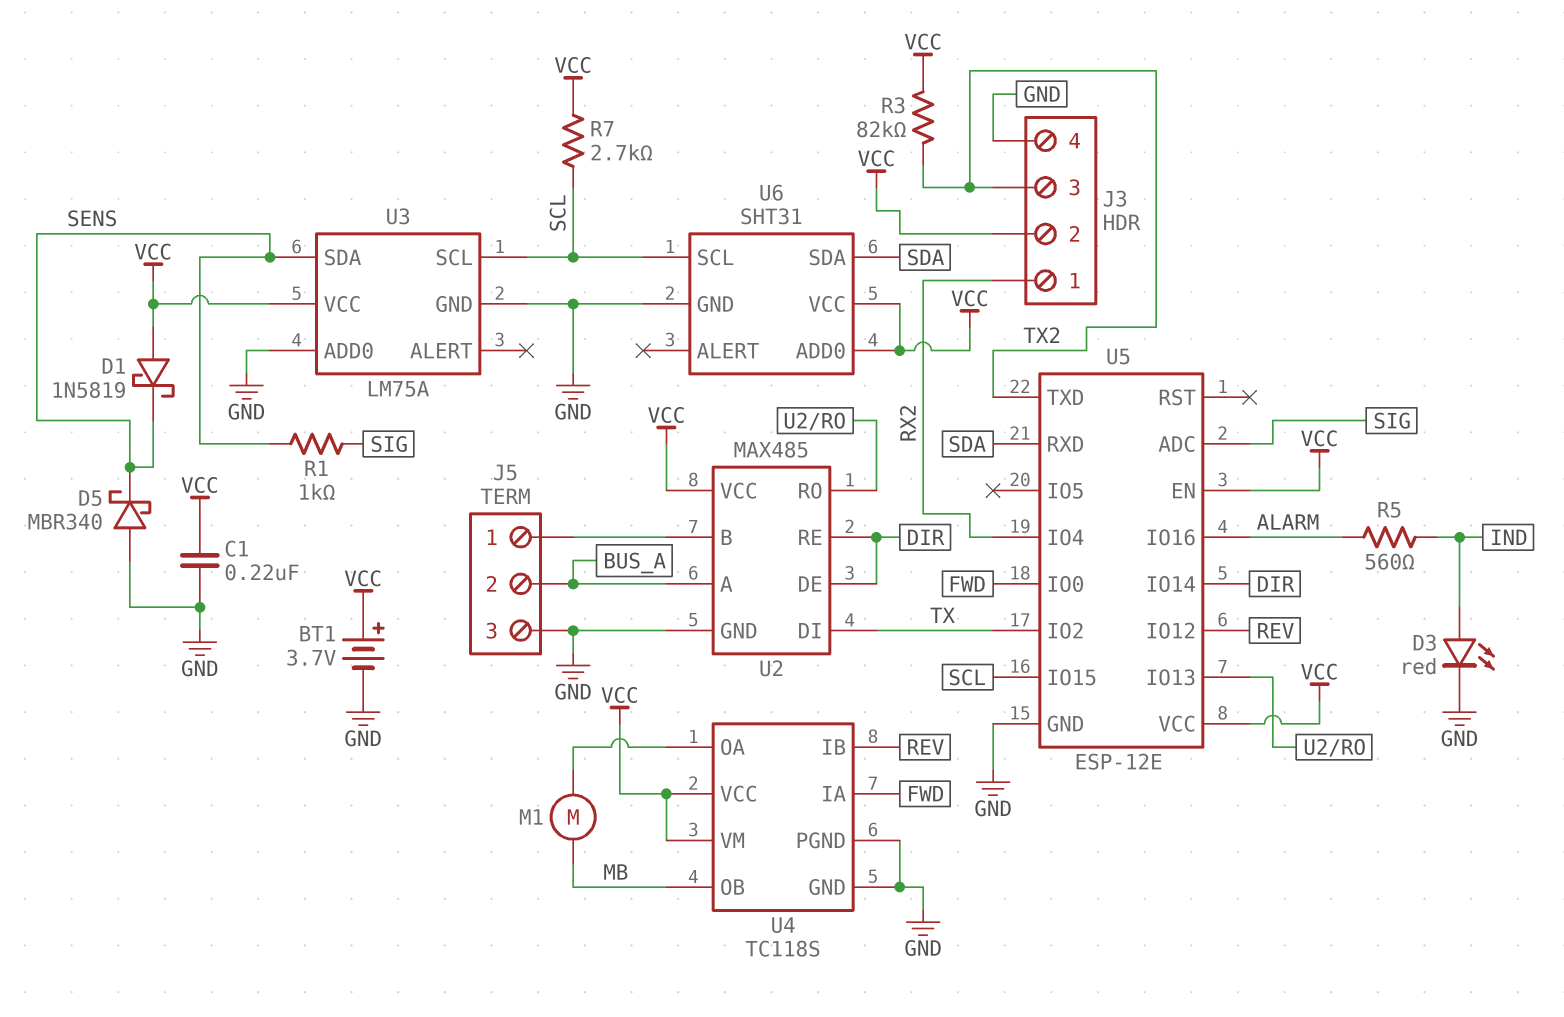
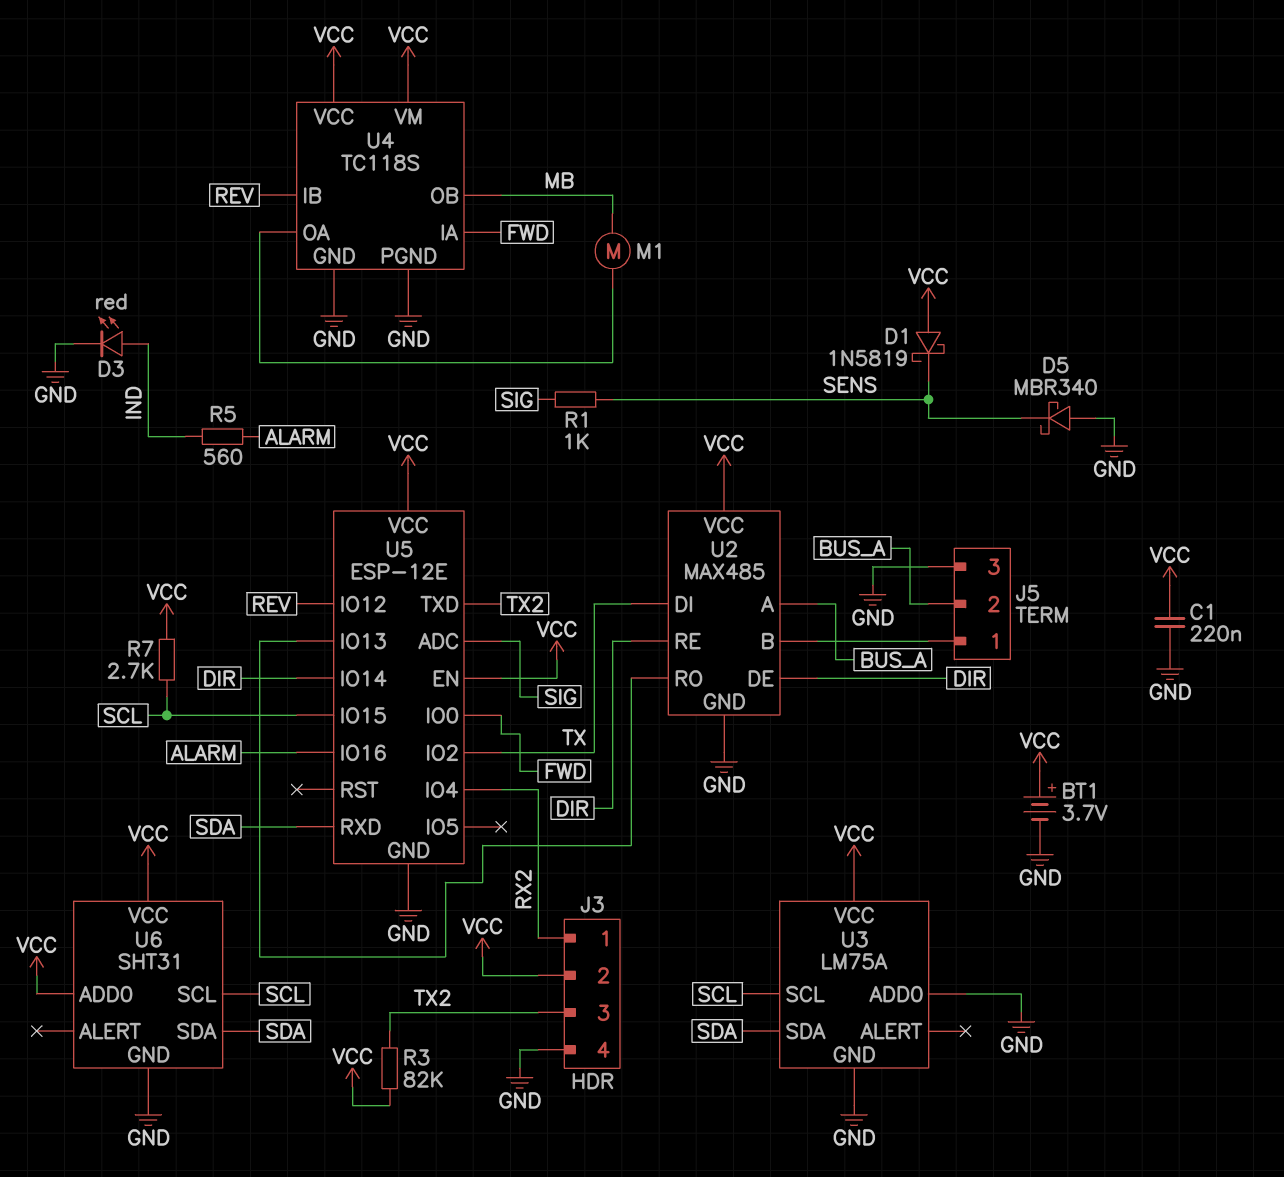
U3 pin SDA: SENS -> SDA

